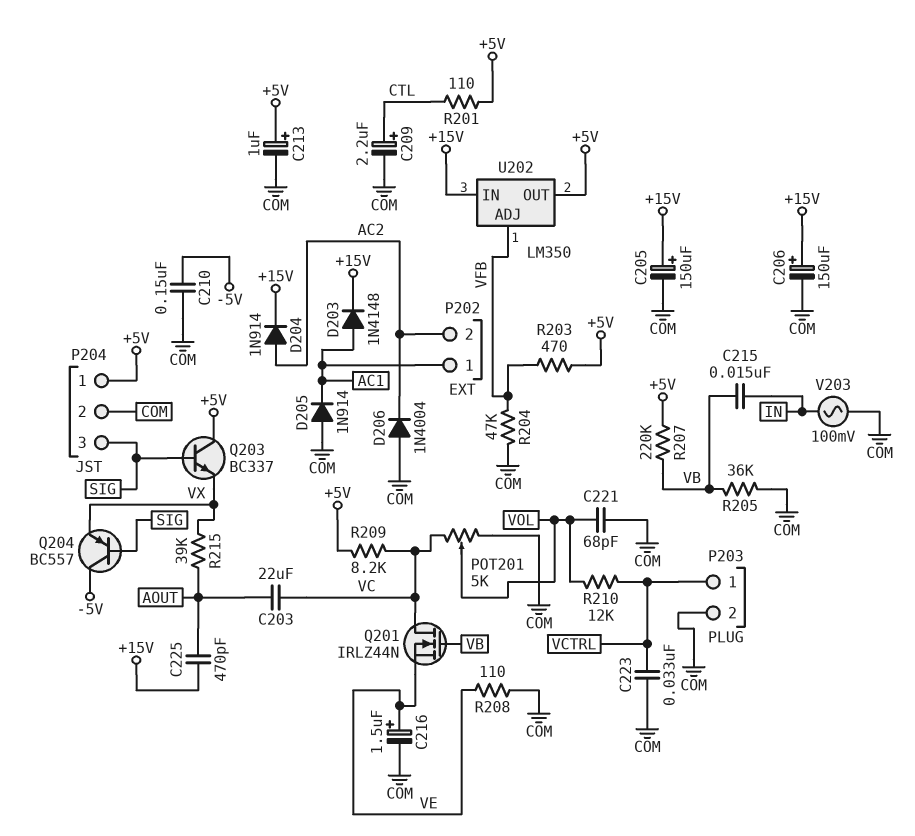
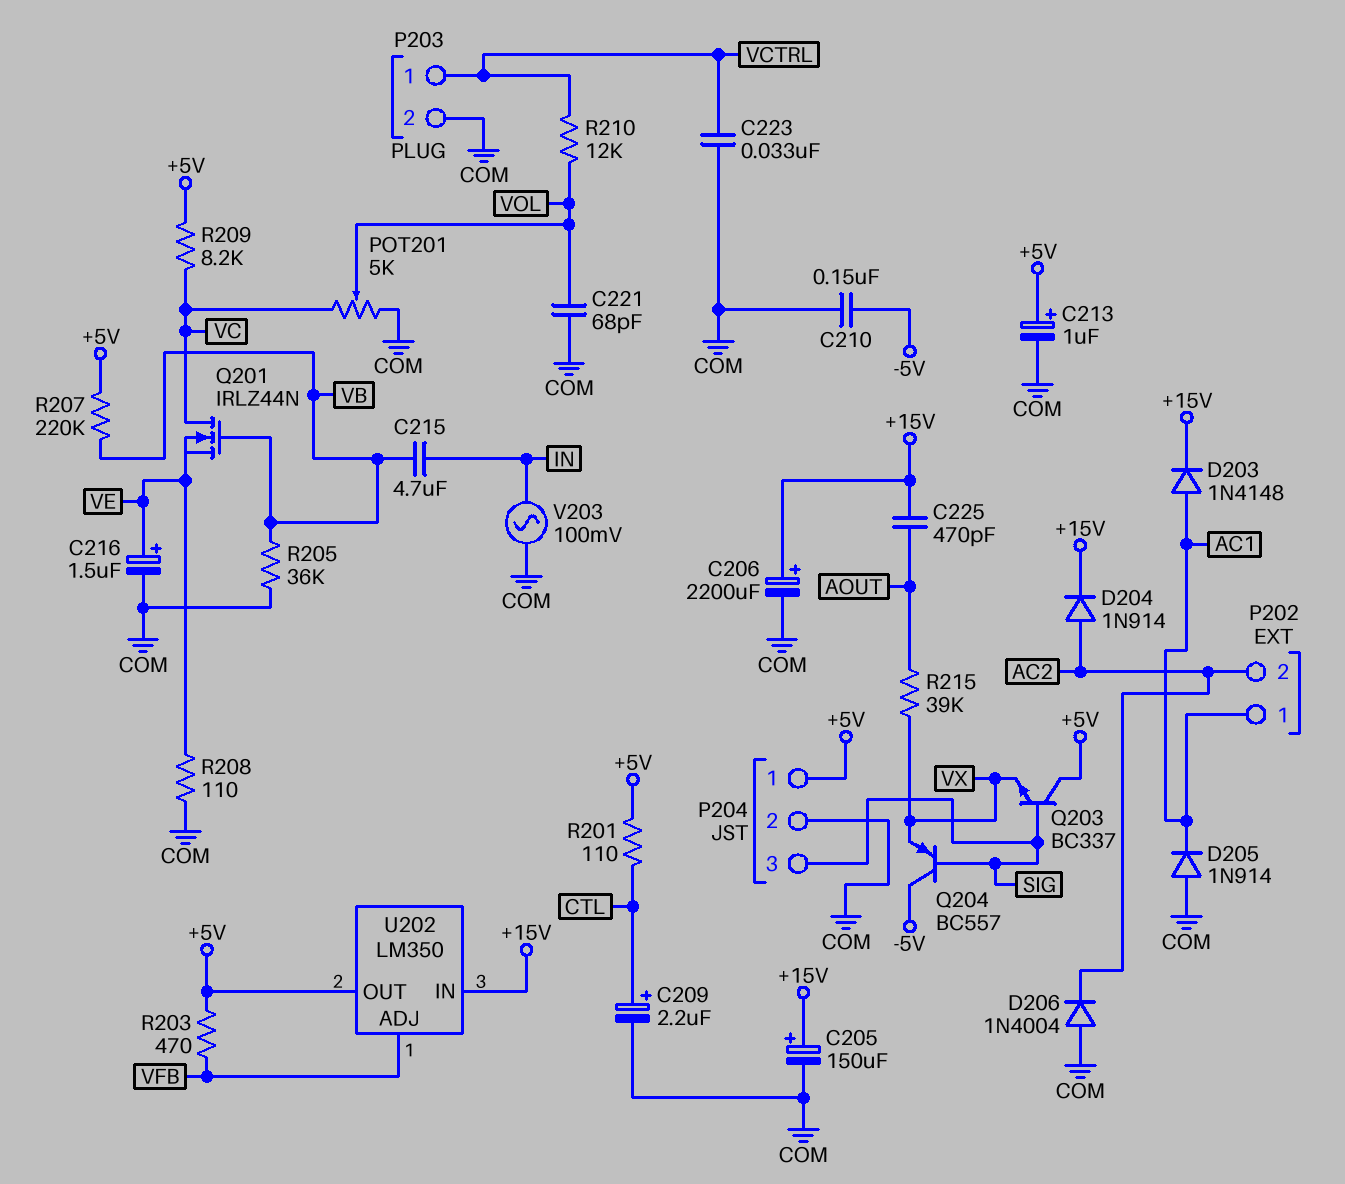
C203: 22uF (AOUT, VC) -> none
C206: 150uF (plus +15V, minus COM) -> 2200uF (plus +15V, minus COM)
C215: 15nF (IN, VB) -> 4.7uF (IN, VB)
R204: 47k (COM, VFB) -> none

